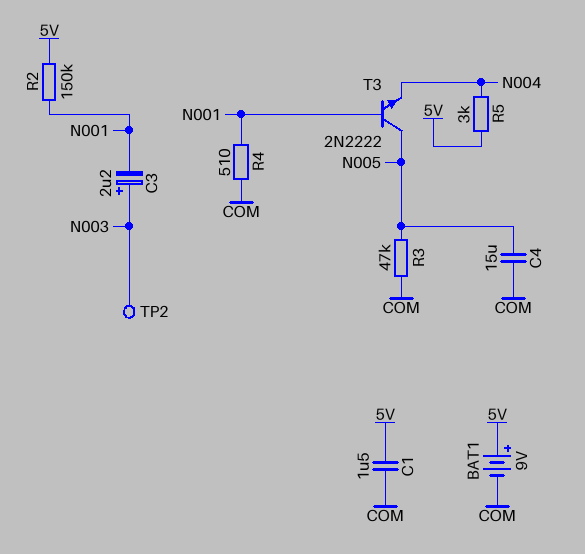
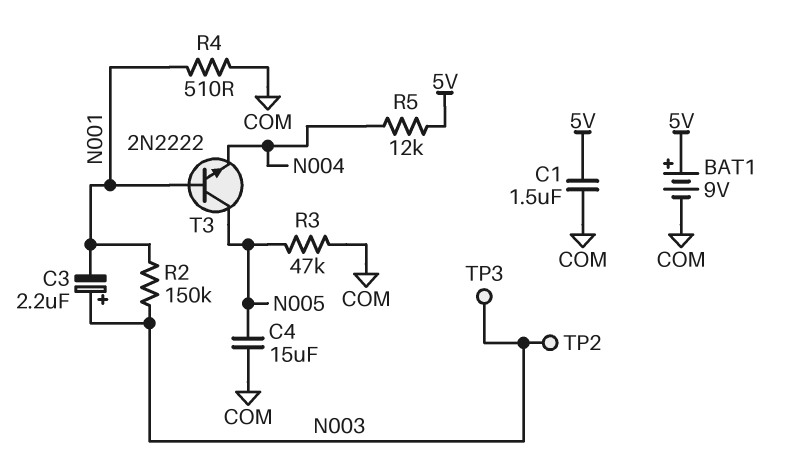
R2: 150k (5V, N001) -> 150k (N001, N003)
R5: 3k (5V, N004) -> 12k (5V, N004)
TP3: none -> test point (N003)

